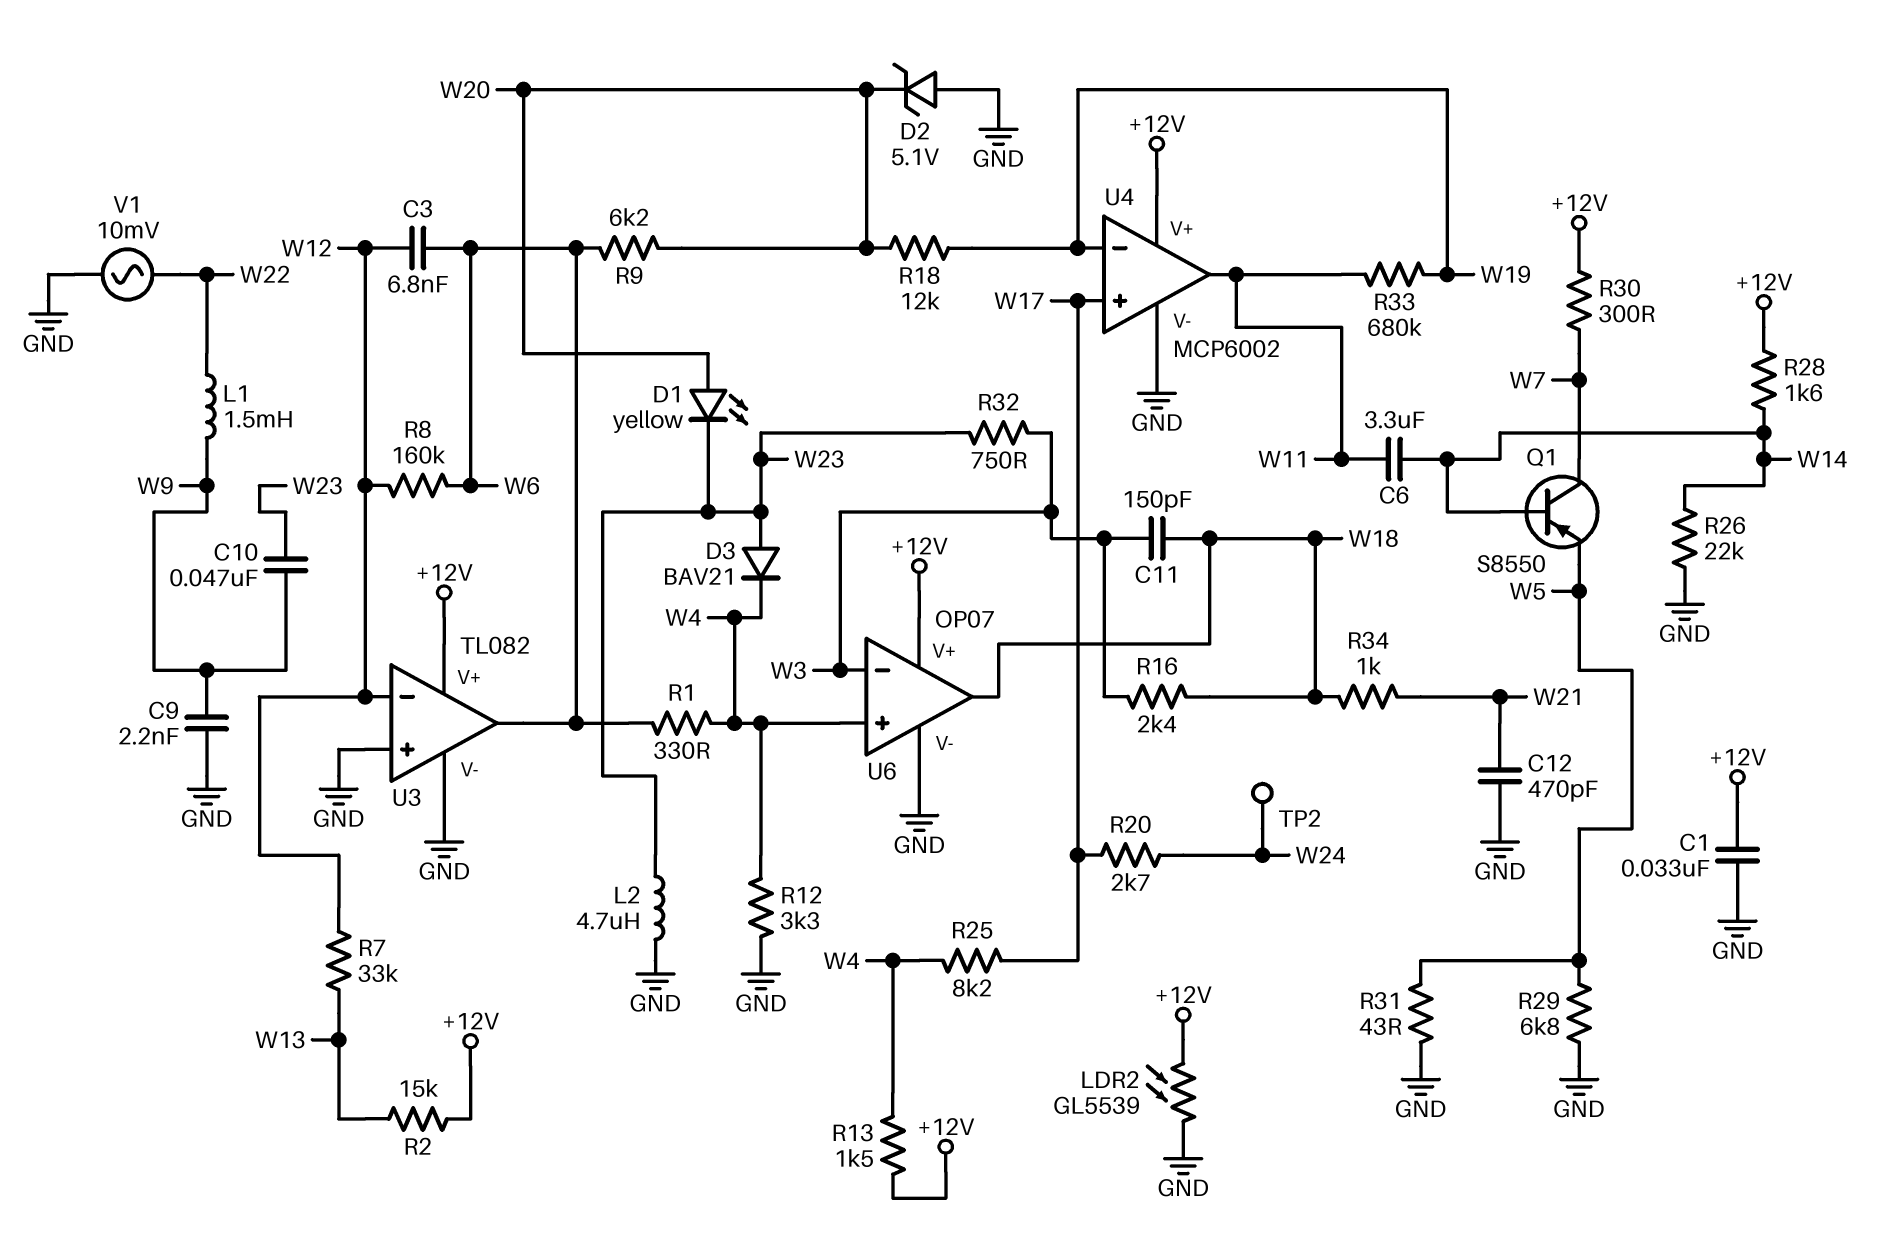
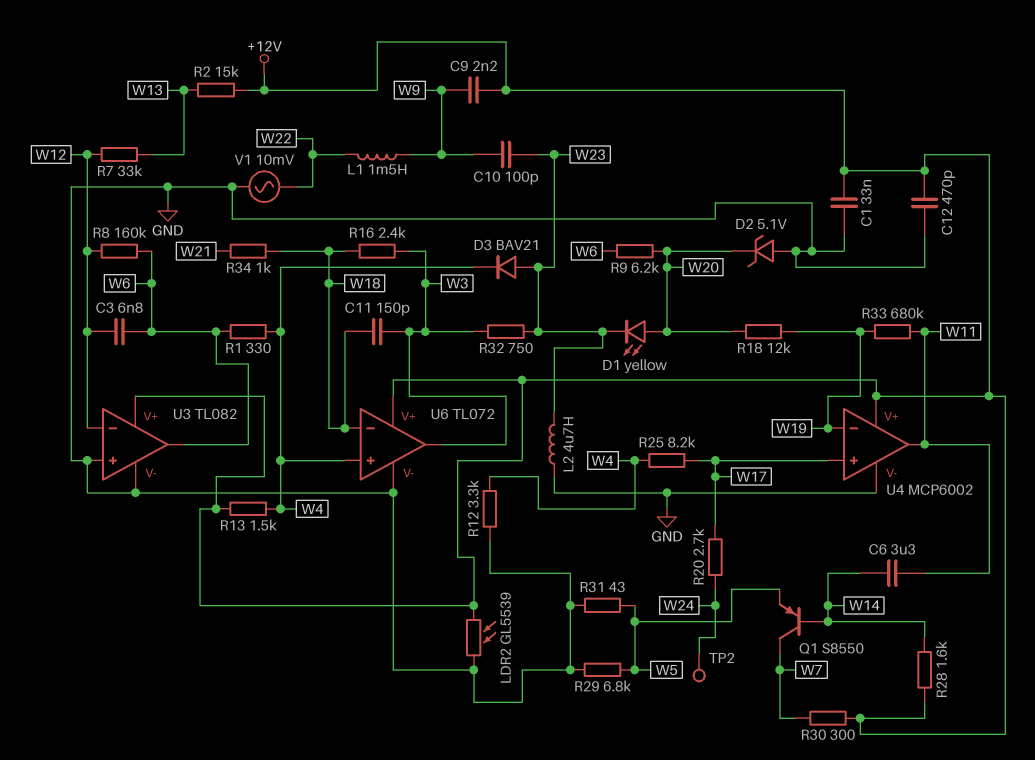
C9: 2.2nF (GND, W9) -> 2.2nF (+12V, W9)
C10: 47nF (W9, W23) -> 100pF (W9, W23)
C12: 470pF (GND, W21) -> 470pF (+12V, GND)
R26: 22k (GND, W14) -> none
U6: OP07 -> TL072
U6 pin in-: W3 -> W18
U6 pin out: W18 -> W3

